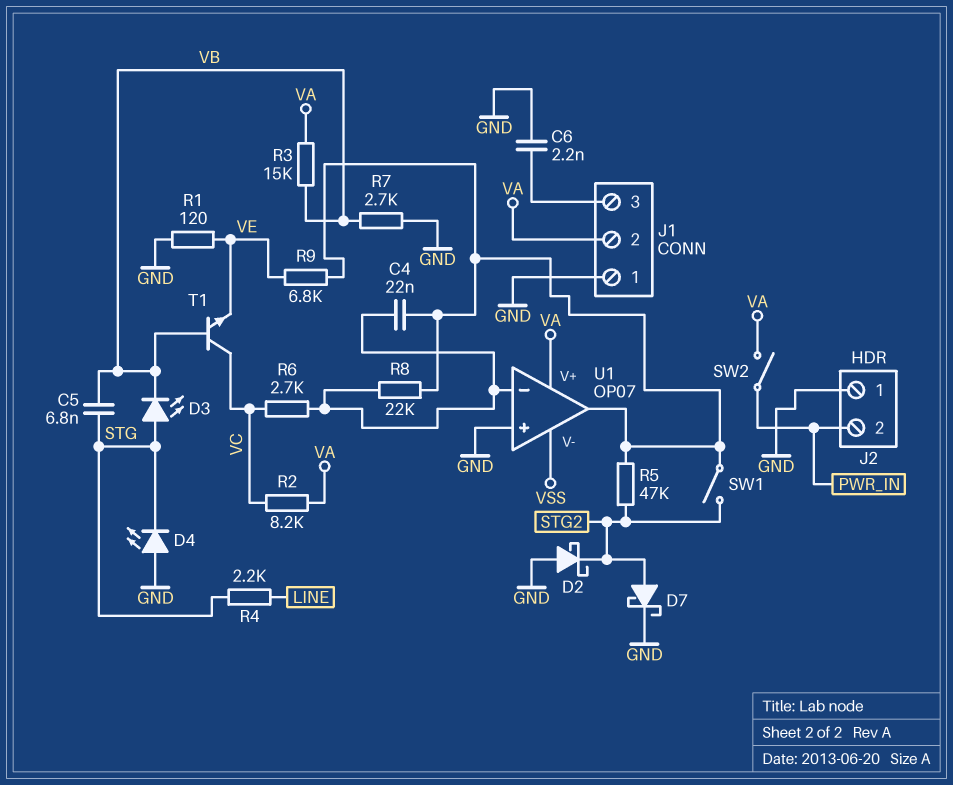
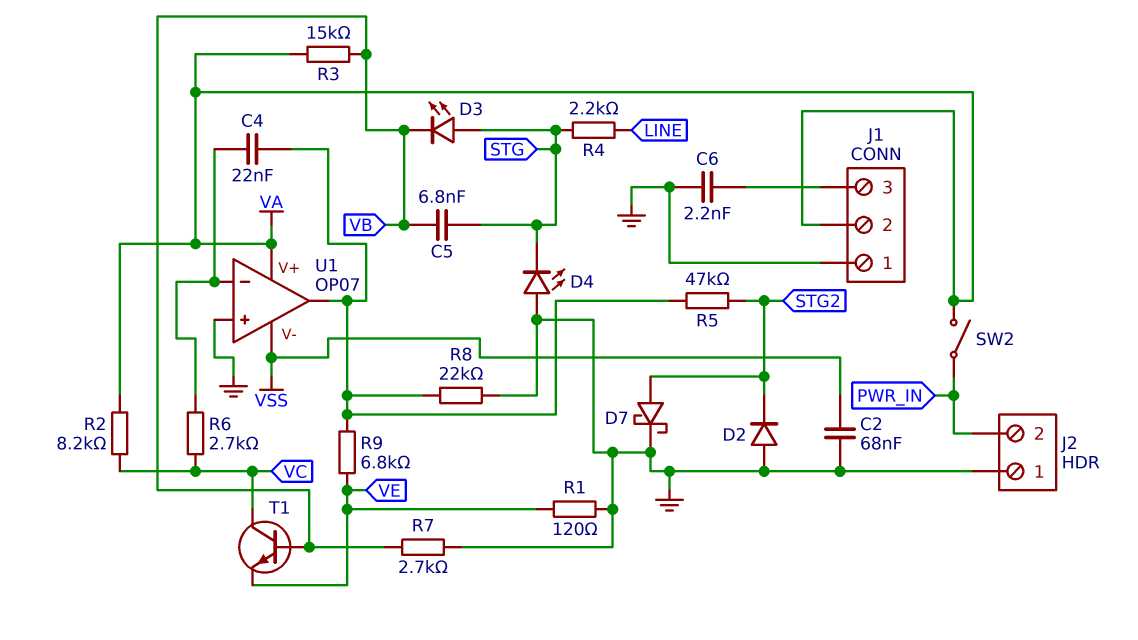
C2: none -> 68nF (GND, VSS)
D2: schottky (A GND, K STG2) -> diode (A GND, K STG2)
R8: 22k (U1/in-, U1/out) -> 22k (GND, U1/out)
SW1: switch (STG2, U1/out) -> none

